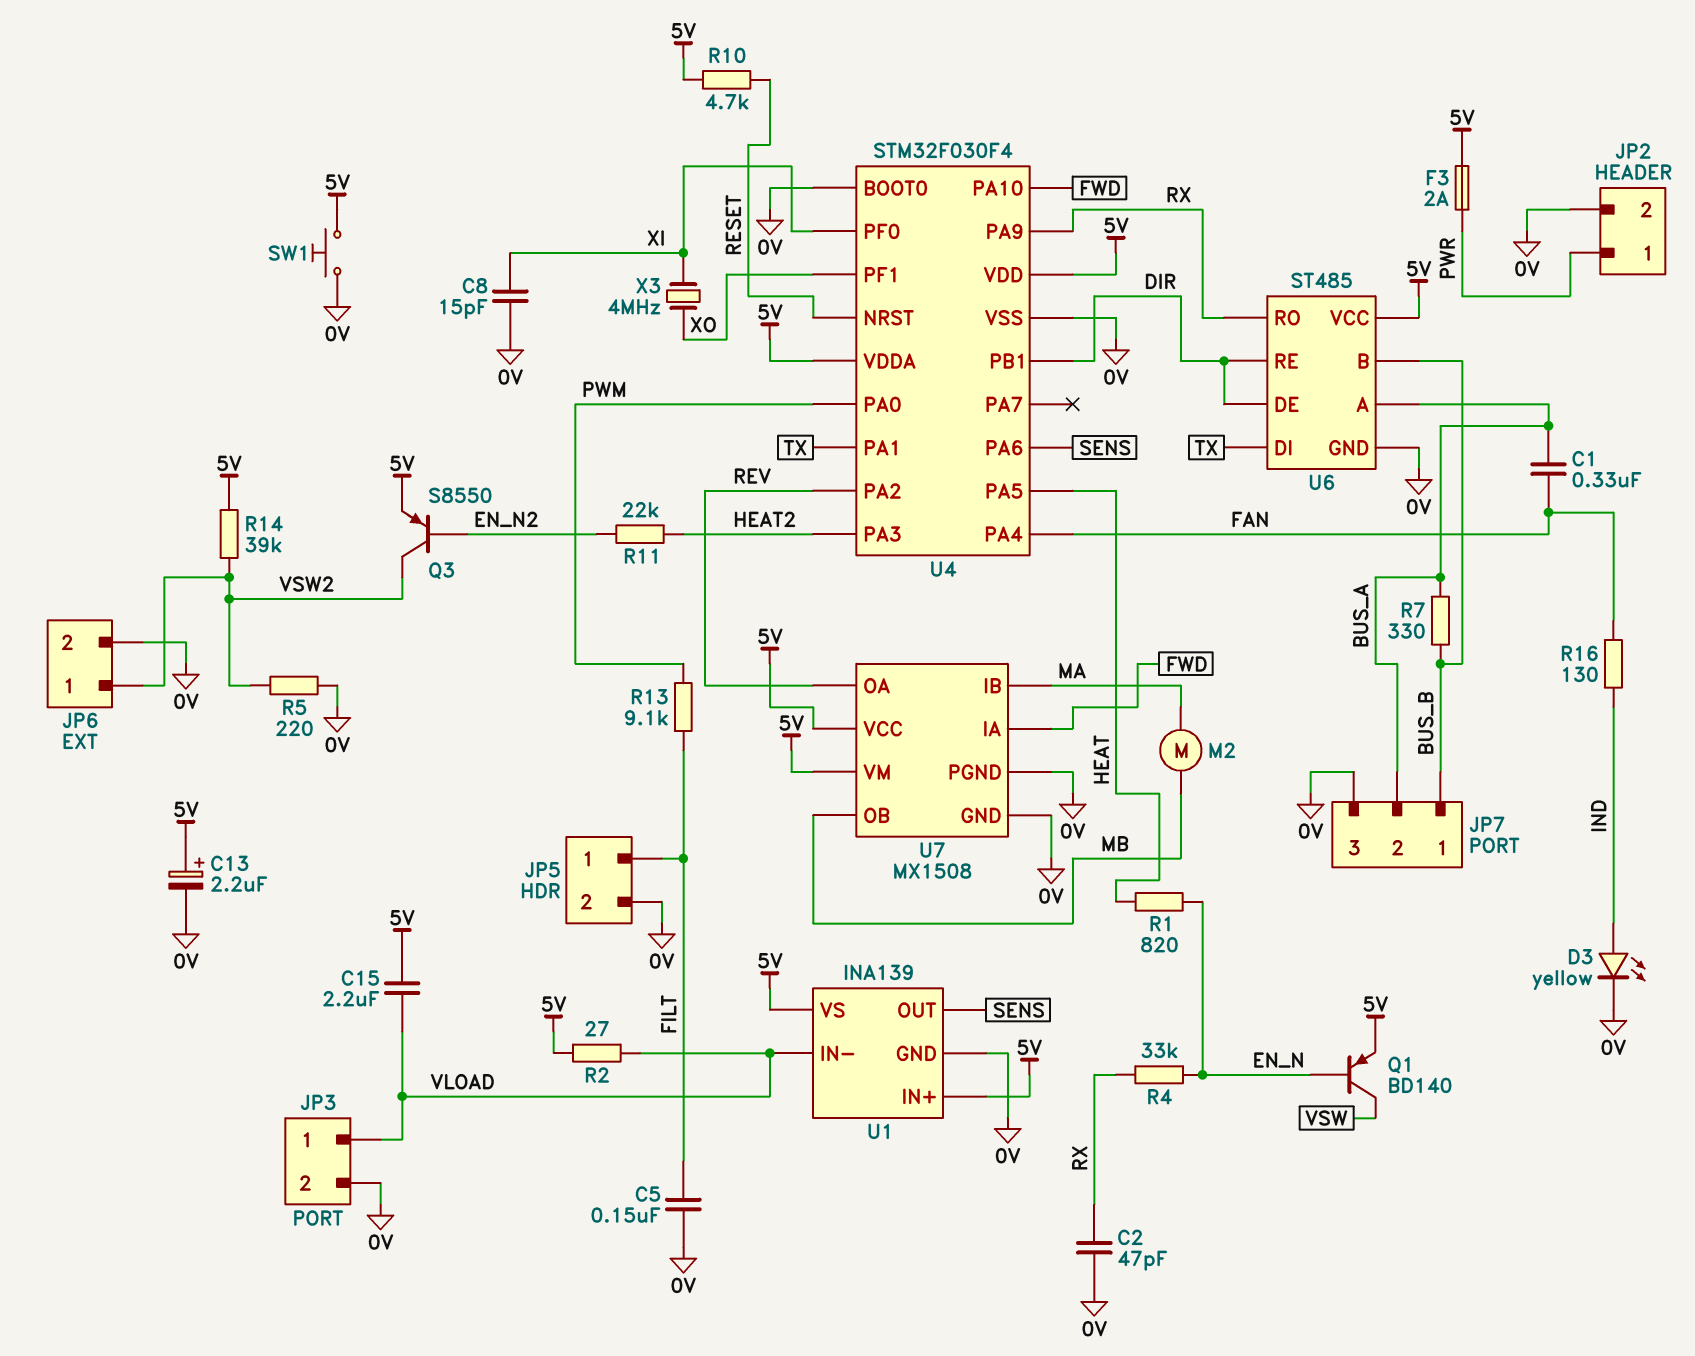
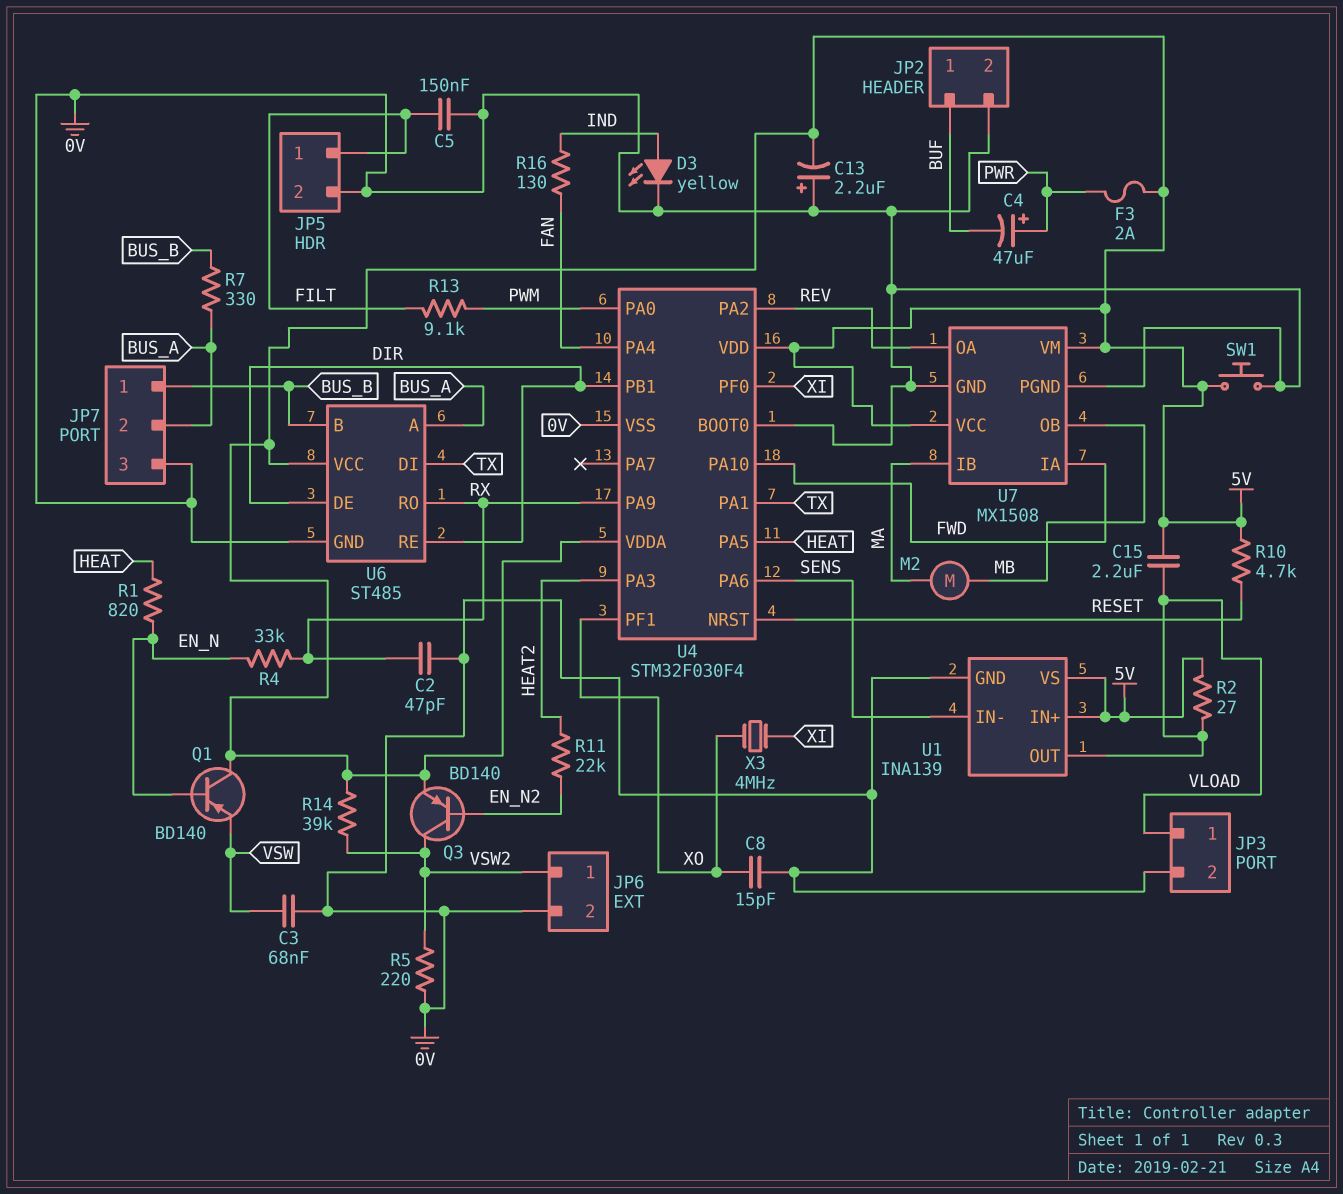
C1: 330nF (BUS_A, FAN) -> none
C3: none -> 68nF (0V, VSW)
C4: none -> 47uF (plus PWR, minus BUF)
C8: 15pF (0V, XI) -> 15pF (0V, XO)
C13: 2.2uF (plus 5V, minus 0V) -> 2.2uF (plus 0V, minus 5V)
JP2 pin 1: PWR -> BUF
Q1: PNP BD140 (B EN_N, C VSW, E 5V) -> PNP BD140 (B EN_N, C 5V, E VSW)
Q3: PNP S8550 (B EN_N2, C VSW2, E 5V) -> PNP BD140 (B EN_N2, C VSW2, E 5V)
U1 pin IN-: VLOAD -> SENS
U1 pin OUT: SENS -> VLOAD

